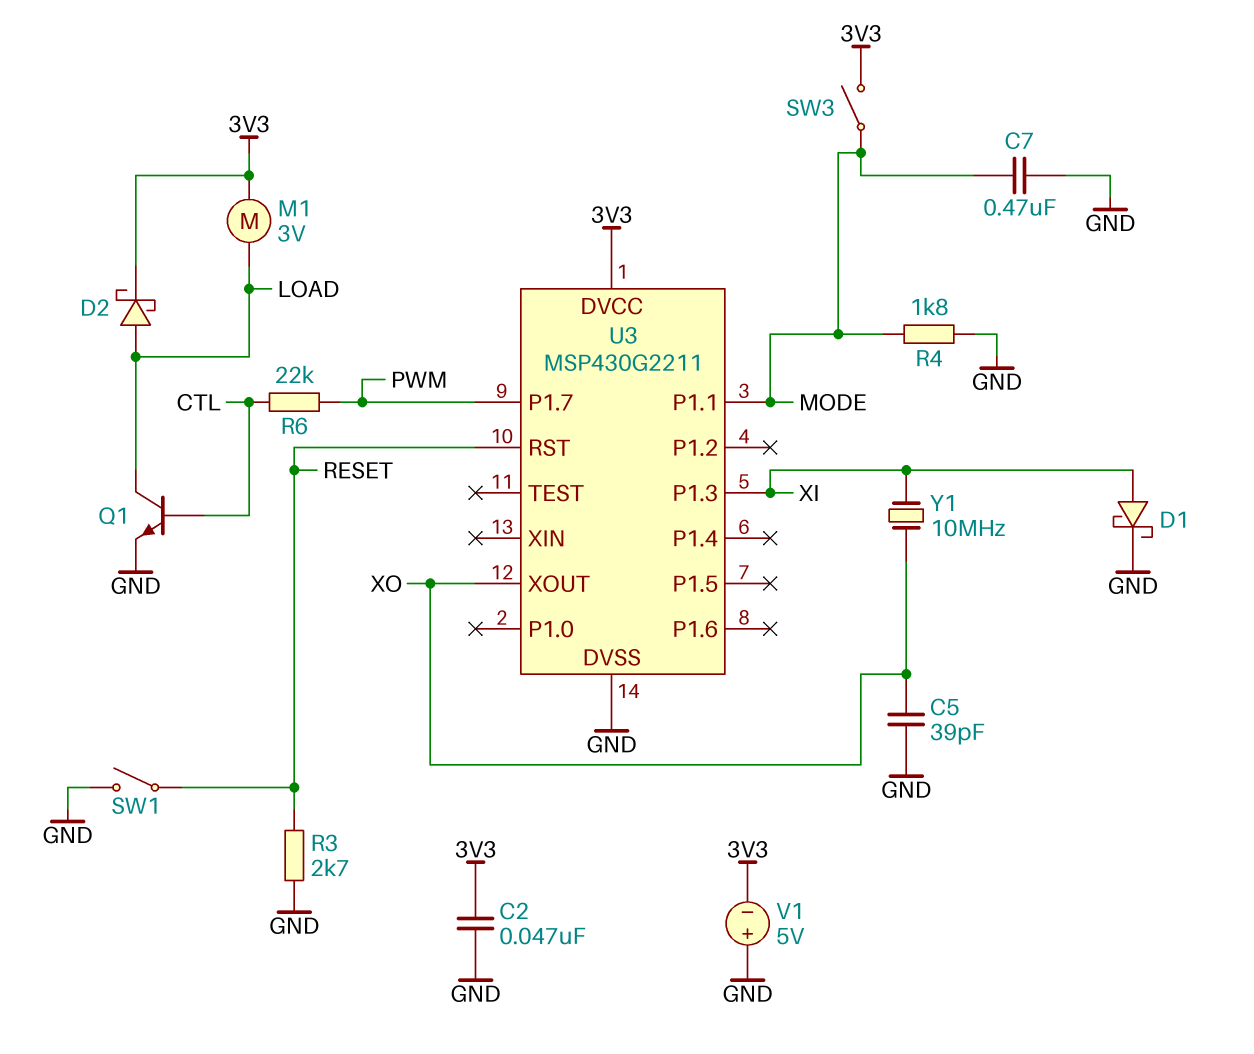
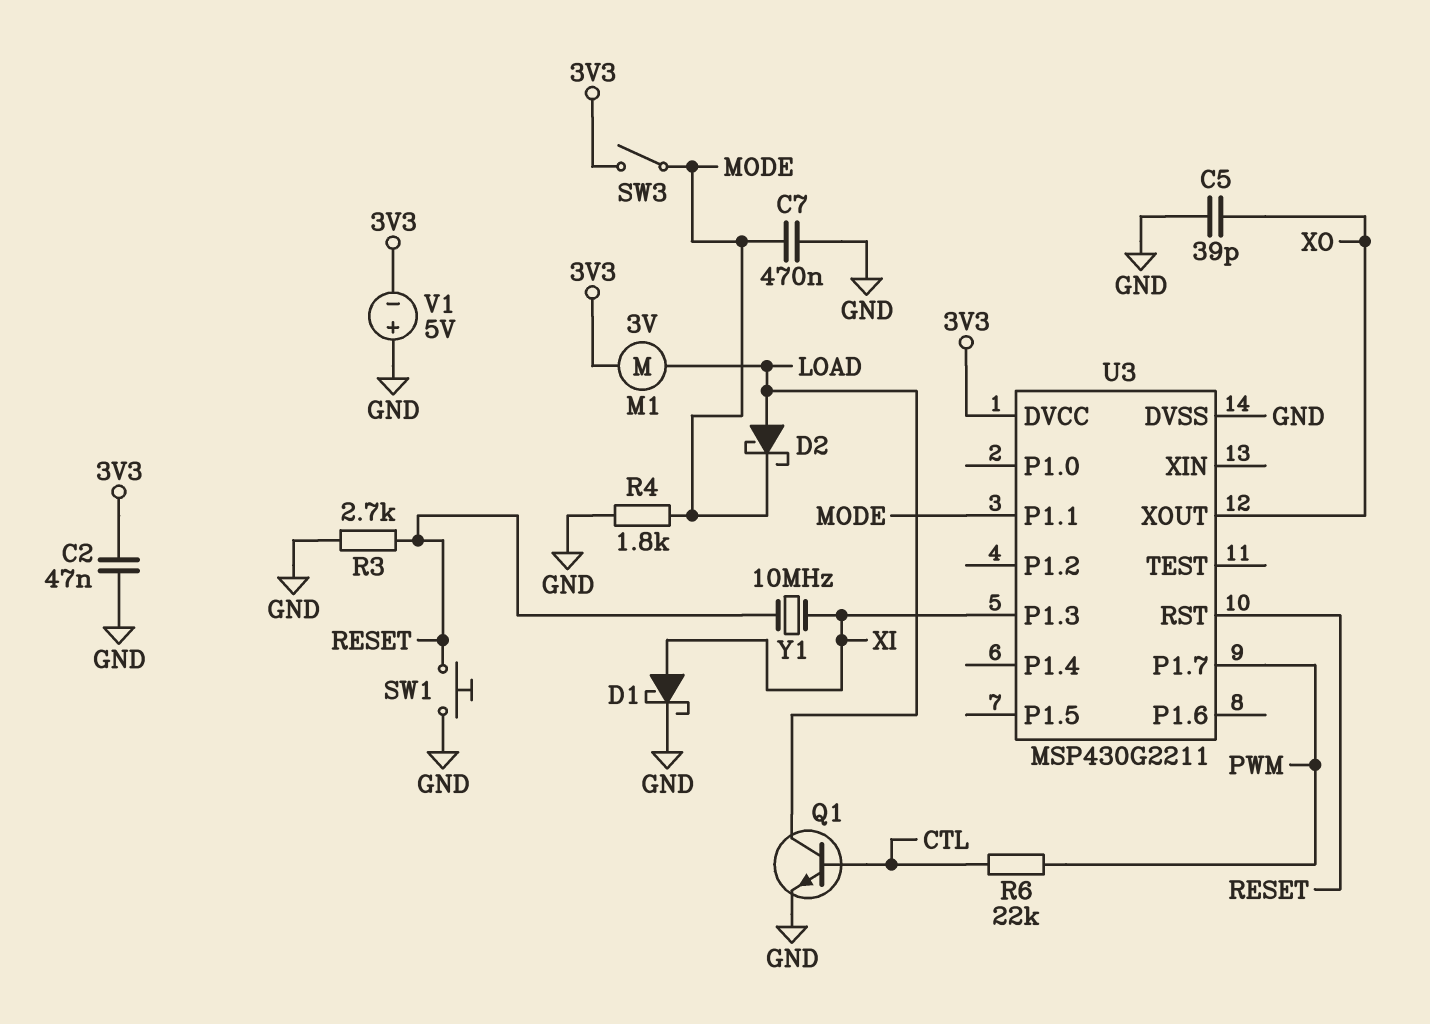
D2: schottky (A LOAD, K 3V3) -> schottky (A LOAD, K MODE)
SW1: switch (GND, RESET) -> button (GND, RESET)
Y1: 10MHz (XI, XO) -> 10MHz (RESET, XI)

